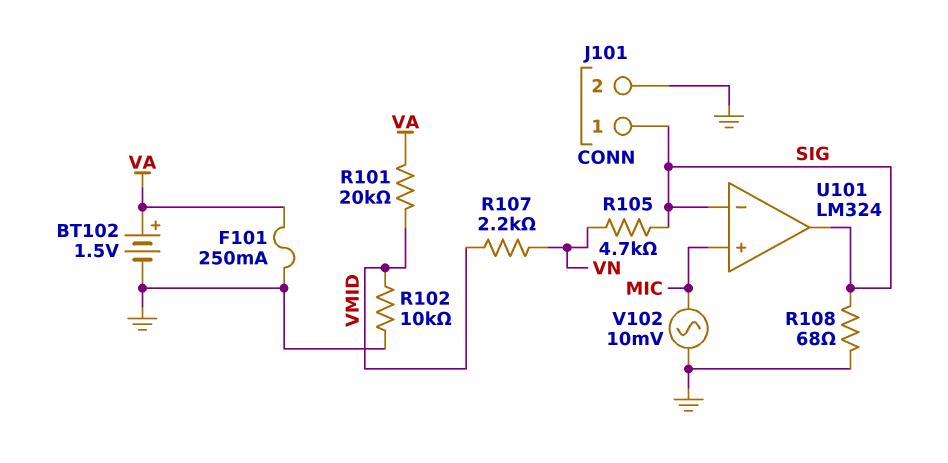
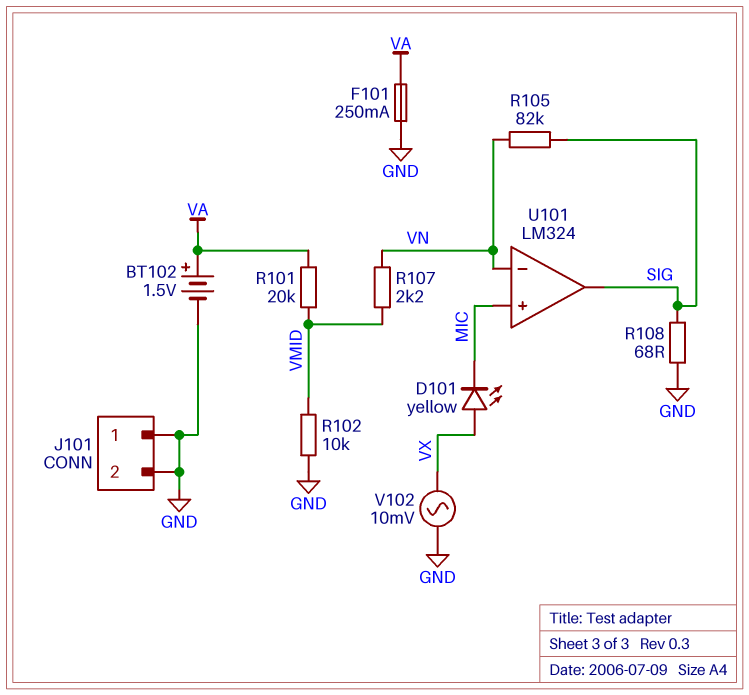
D101: none -> LED yellow (A VX, K MIC)
J101 pin 1: SIG -> GND
R105: 4.7k (SIG, VN) -> 82k (SIG, VN)
U101 pin in-: SIG -> VN
V102: AC 10mV (GND, MIC) -> AC 10mV (GND, VX)

